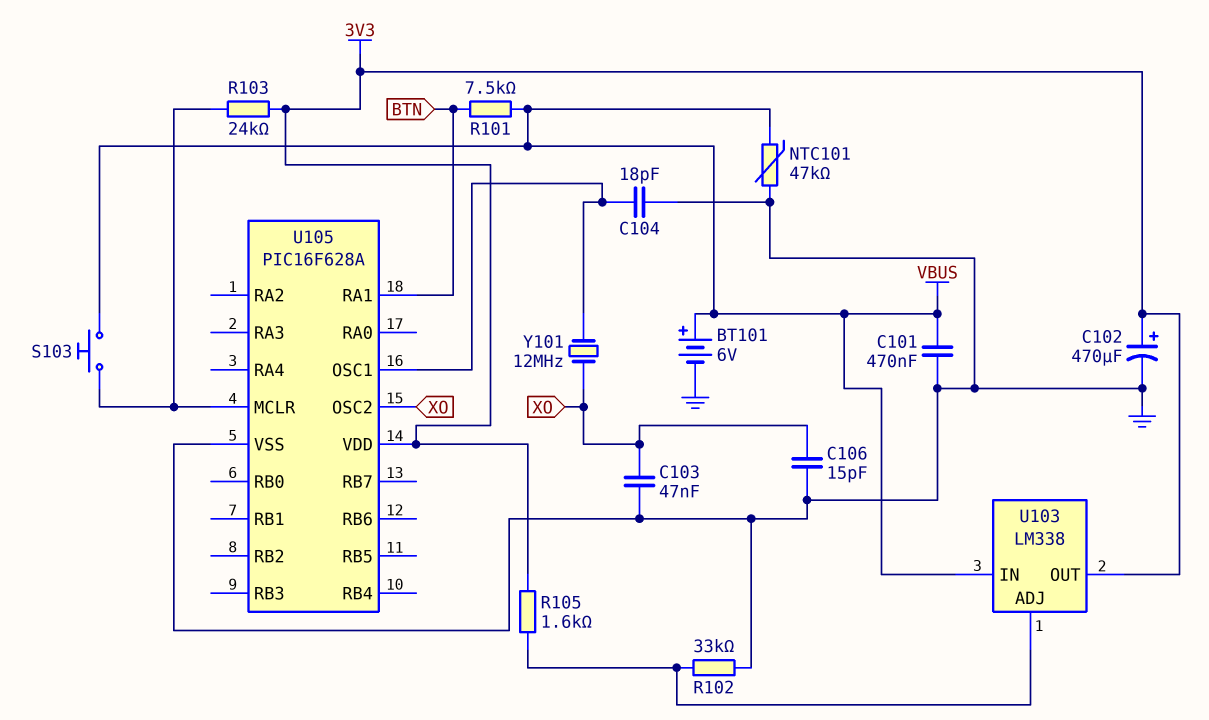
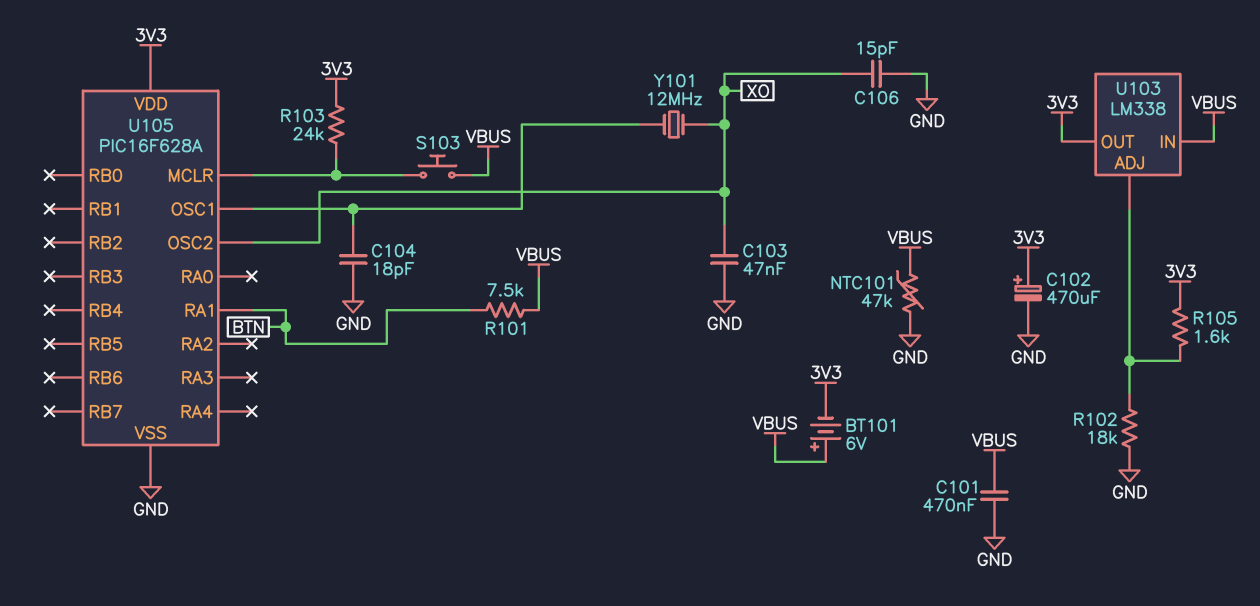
BT101: 6V (plus VBUS, minus GND) -> 6V (plus VBUS, minus 3V3)
R102: 33k (GND, U103/ADJ) -> 18k (GND, U103/ADJ)

